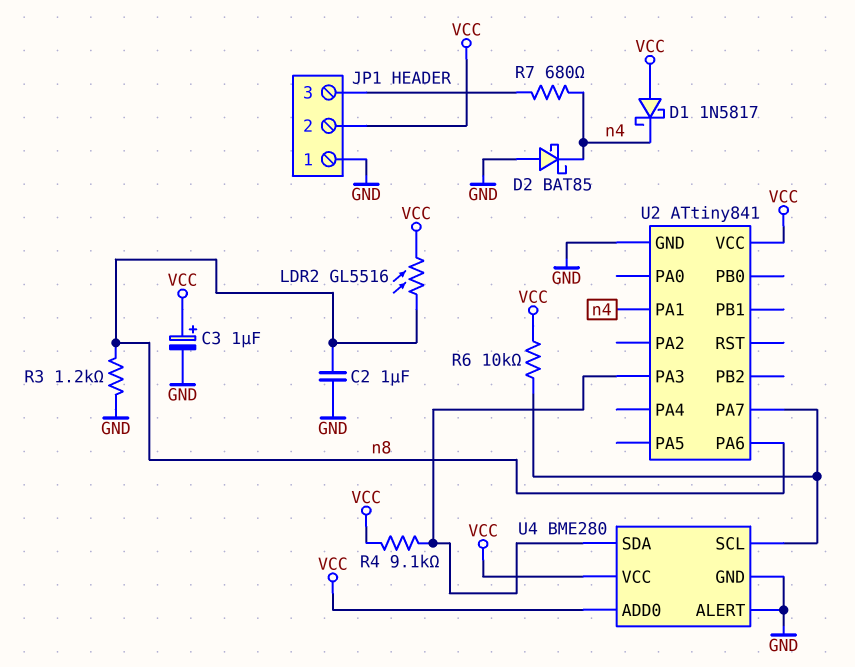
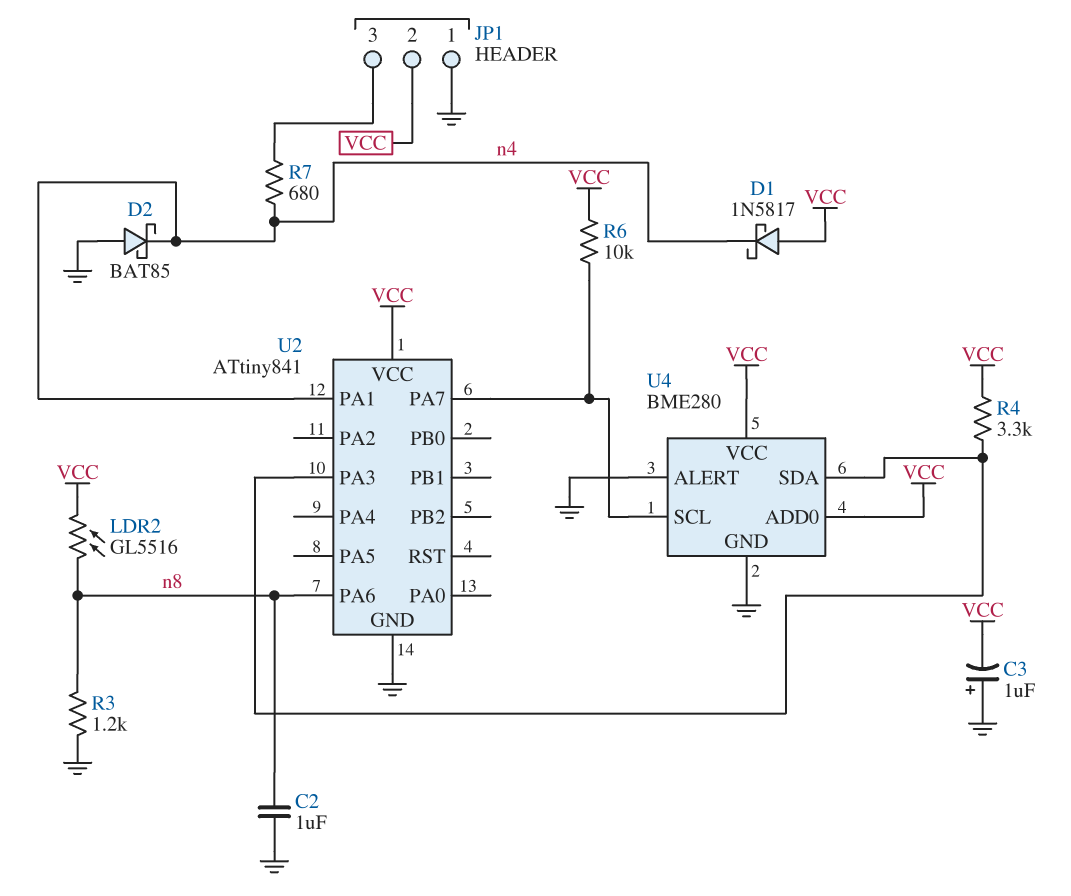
C3: 1uF (plus VCC, minus GND) -> 1uF (plus GND, minus VCC)
R4: 9.1k (U2/PA3, VCC) -> 3.3k (U2/PA3, VCC)

